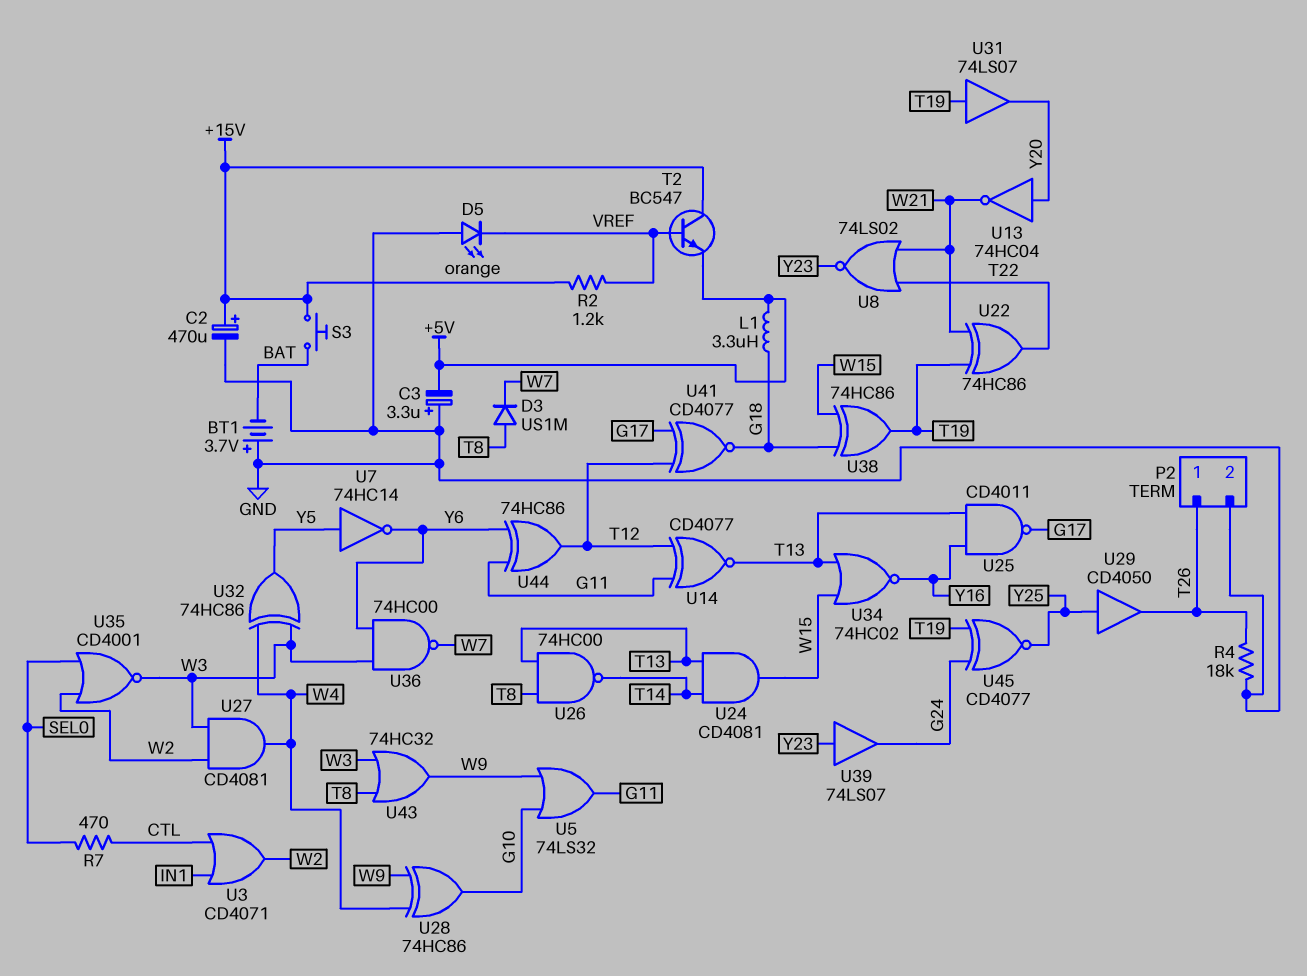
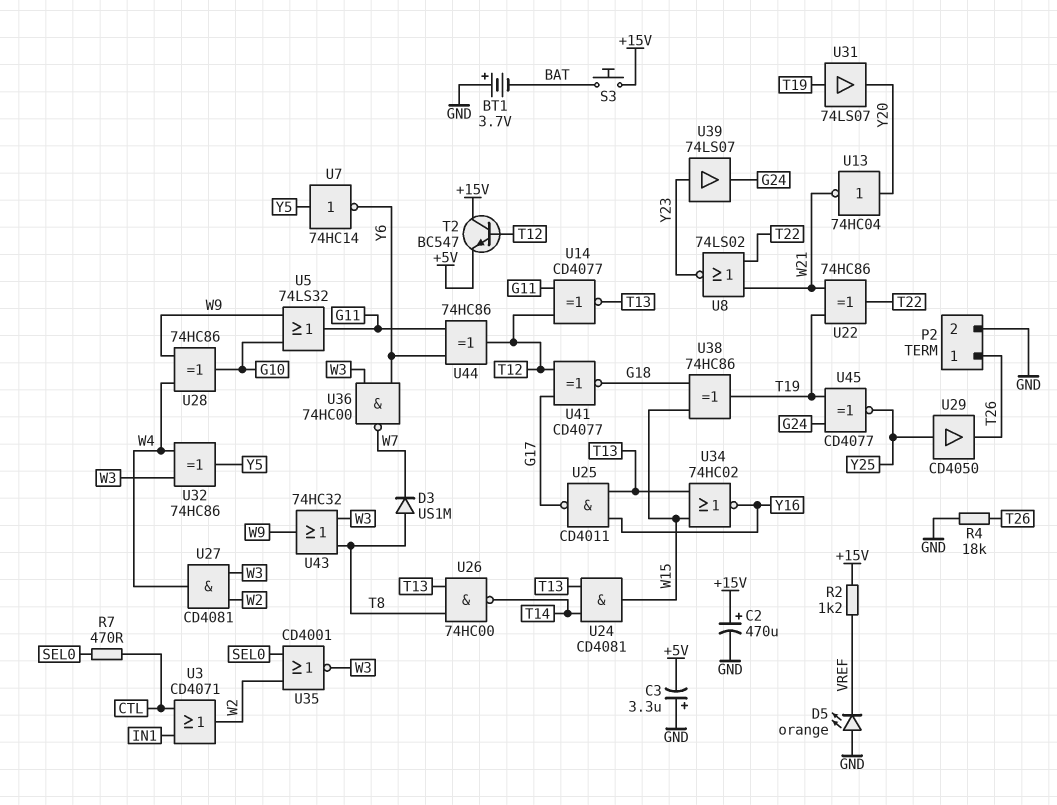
L1: 3.3uH (+5V, G18) -> none
T2: NPN BC547 (B VREF, C +15V, E +5V) -> NPN BC547 (B T12, C +15V, E +5V)

